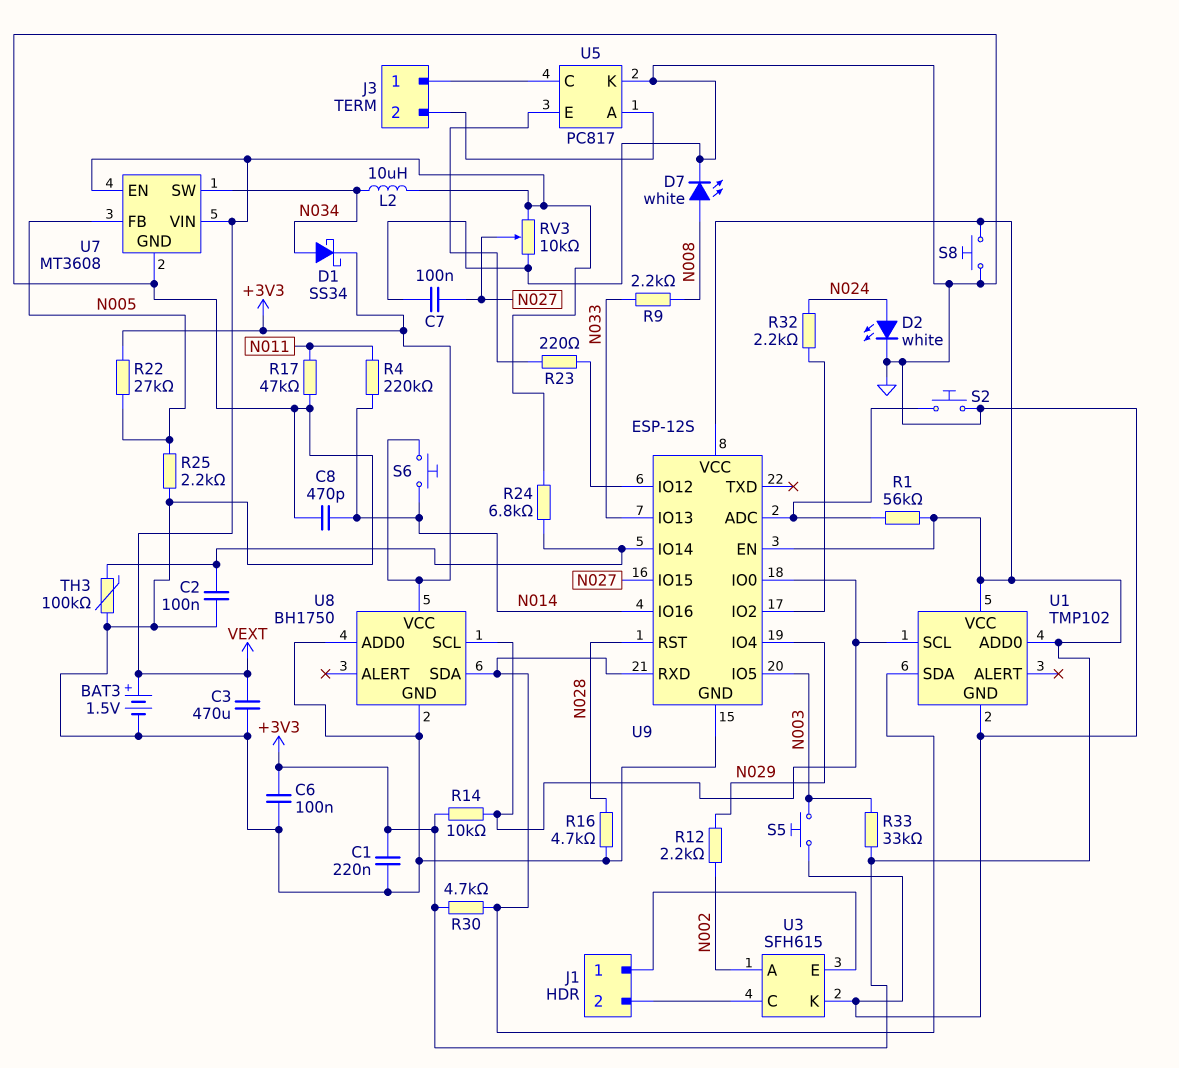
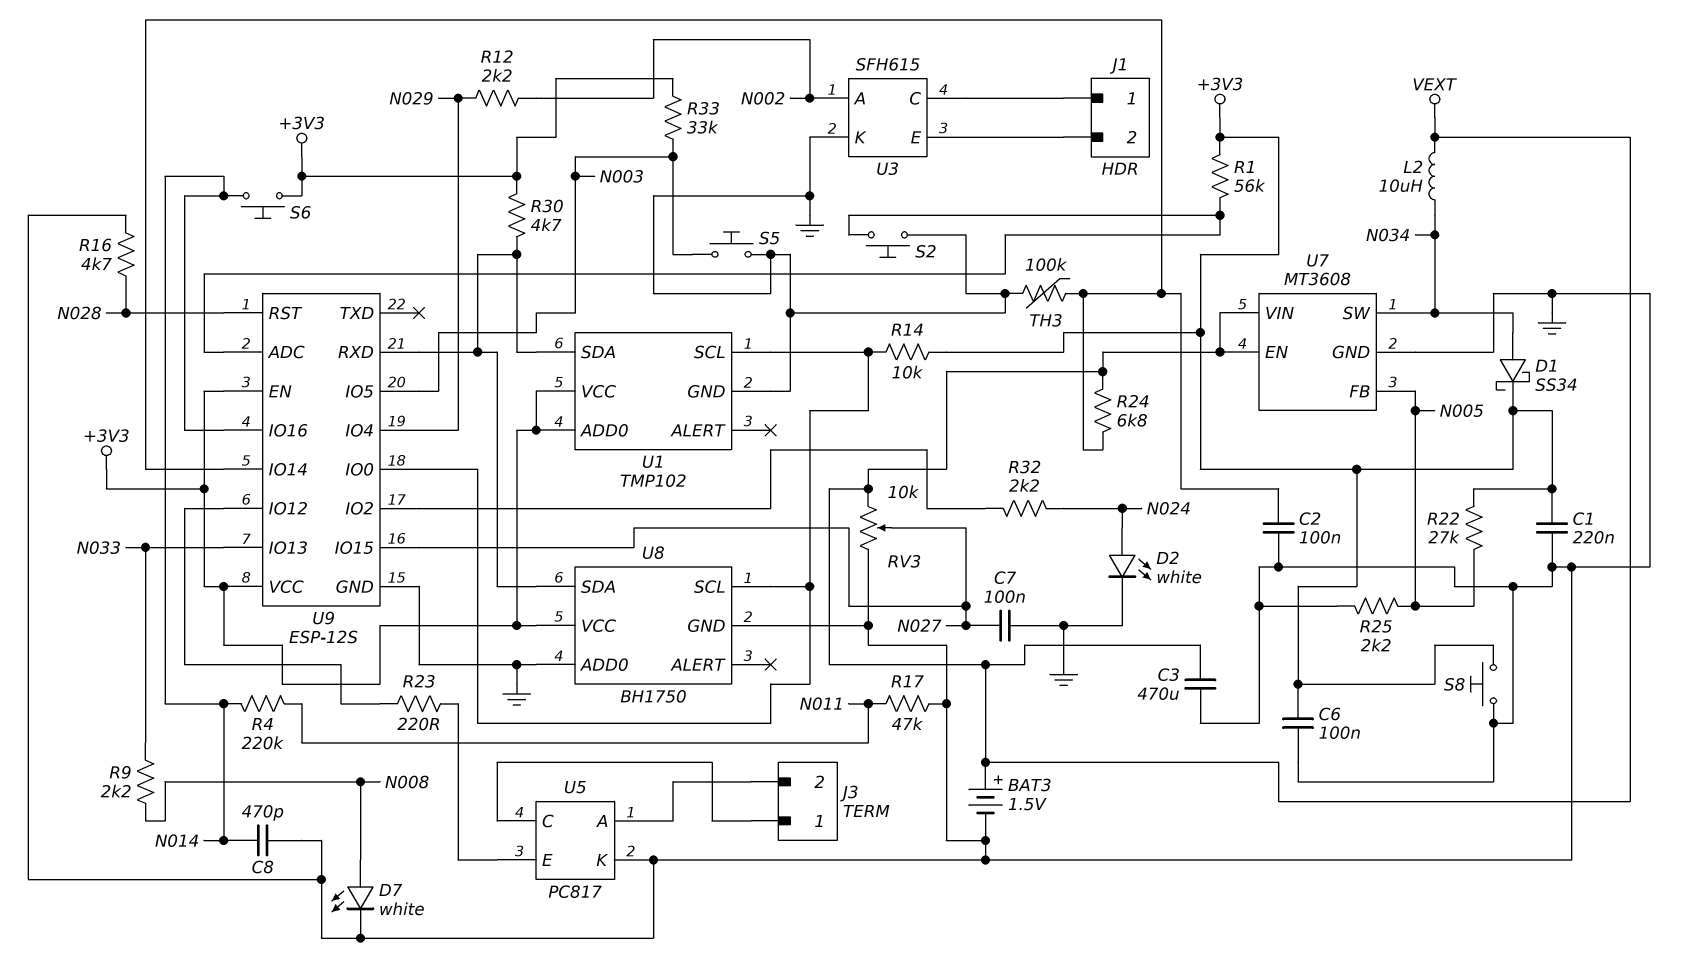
U3 pin C: J1/2 -> J1/1
U3 pin E: J1/1 -> J1/2

